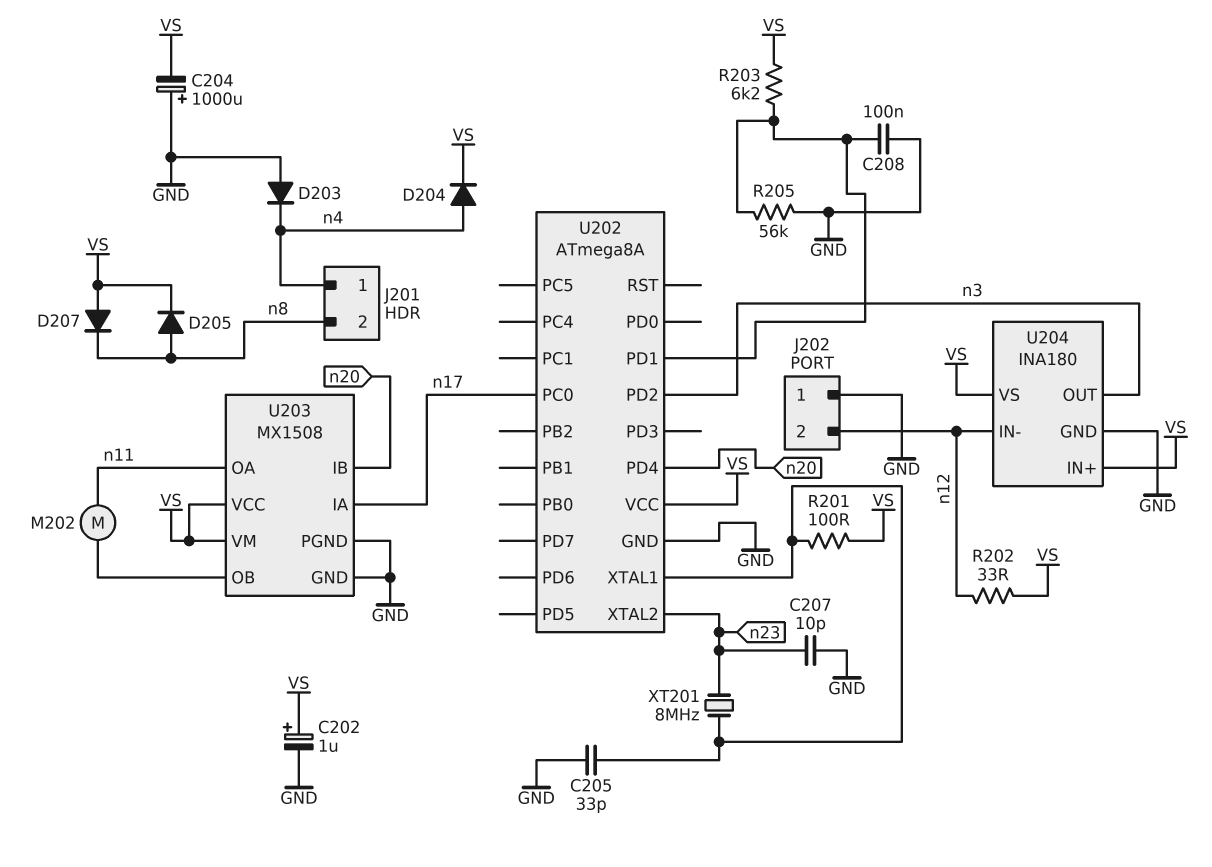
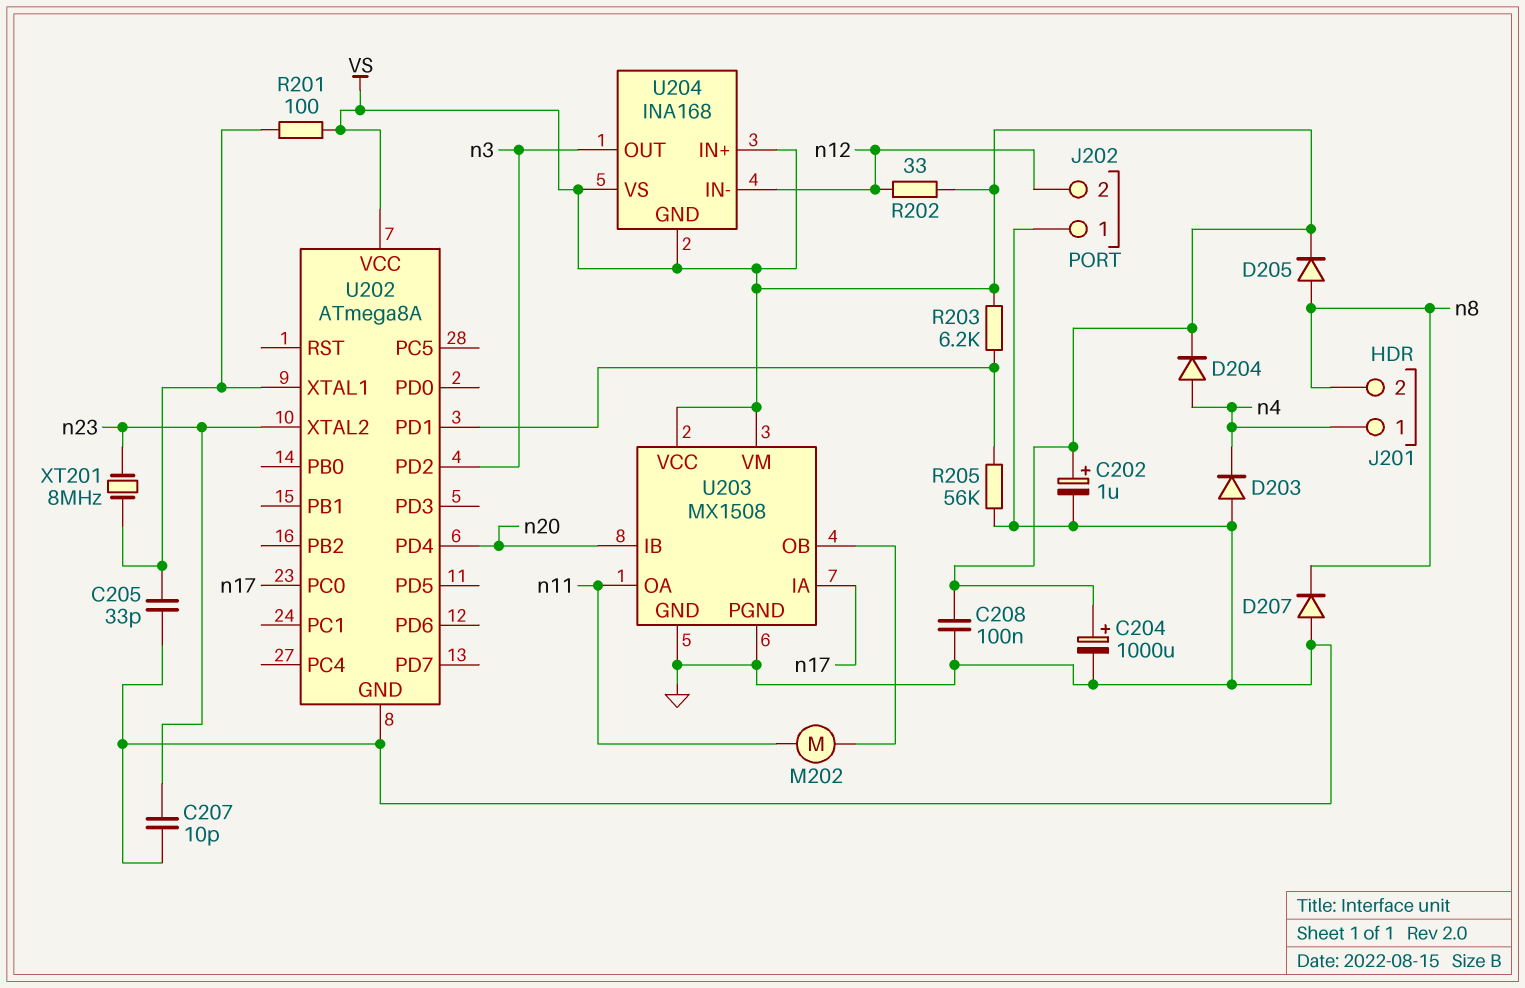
C204: 1000uF (plus GND, minus VS) -> 1000uF (plus VS, minus GND)
C208: 100nF (GND, U202/PD1) -> 100nF (GND, VS)
D207: diode (A VS, K n8) -> diode (A GND, K n8)
U204: INA180 -> INA168
U204 pin GND: GND -> VS

